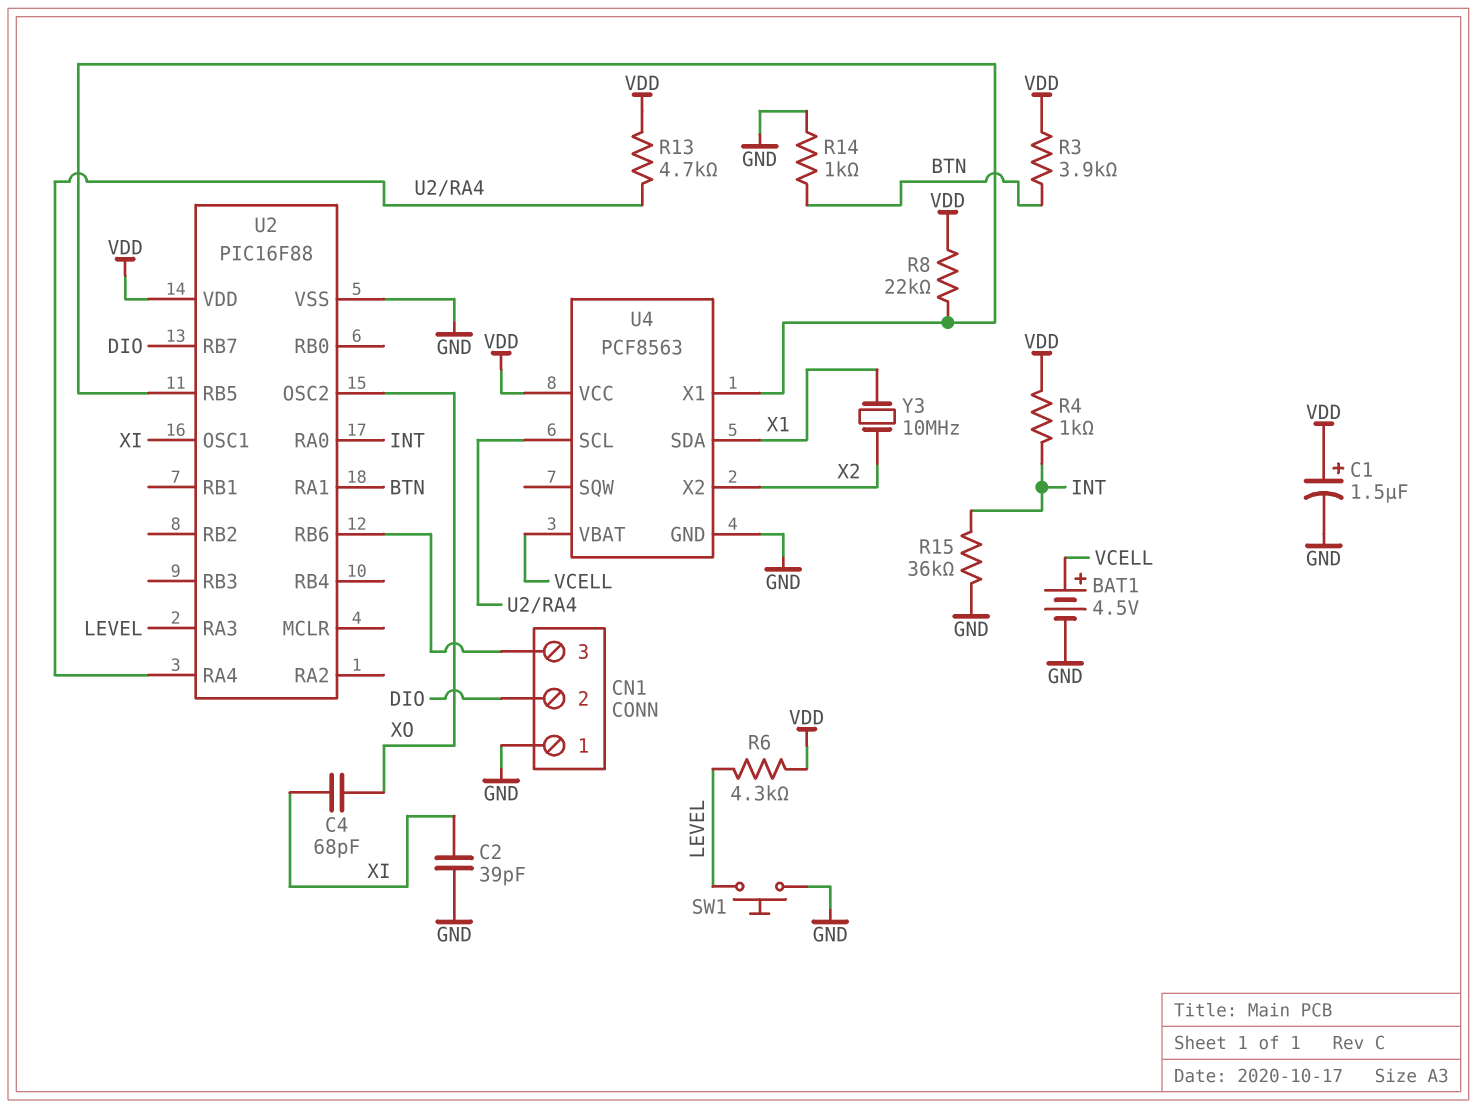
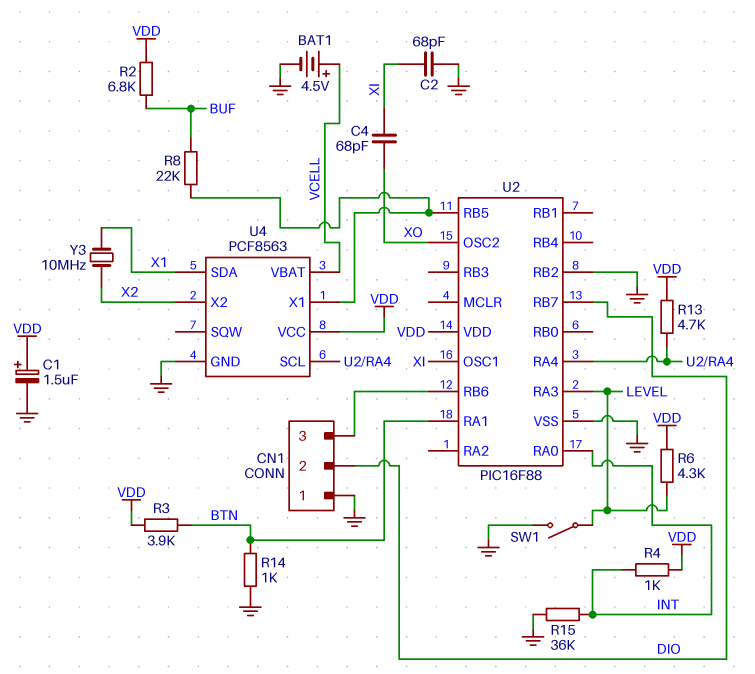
C2: 39pF (GND, XI) -> 68pF (GND, XI)
R2: none -> 6.8k (BUF, VDD)
R8: 22k (U2/RB5, VDD) -> 22k (BUF, U2/RB5)
SW1: button (GND, LEVEL) -> switch (GND, LEVEL)
U2 pin RB2: none -> GND

